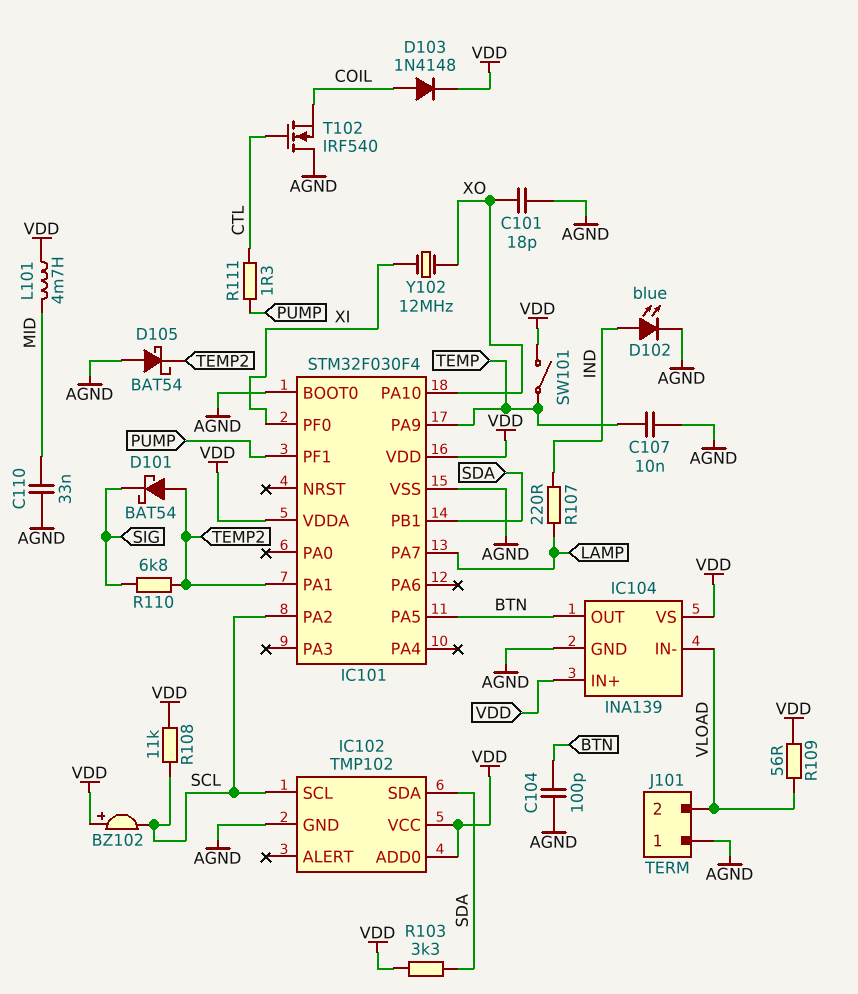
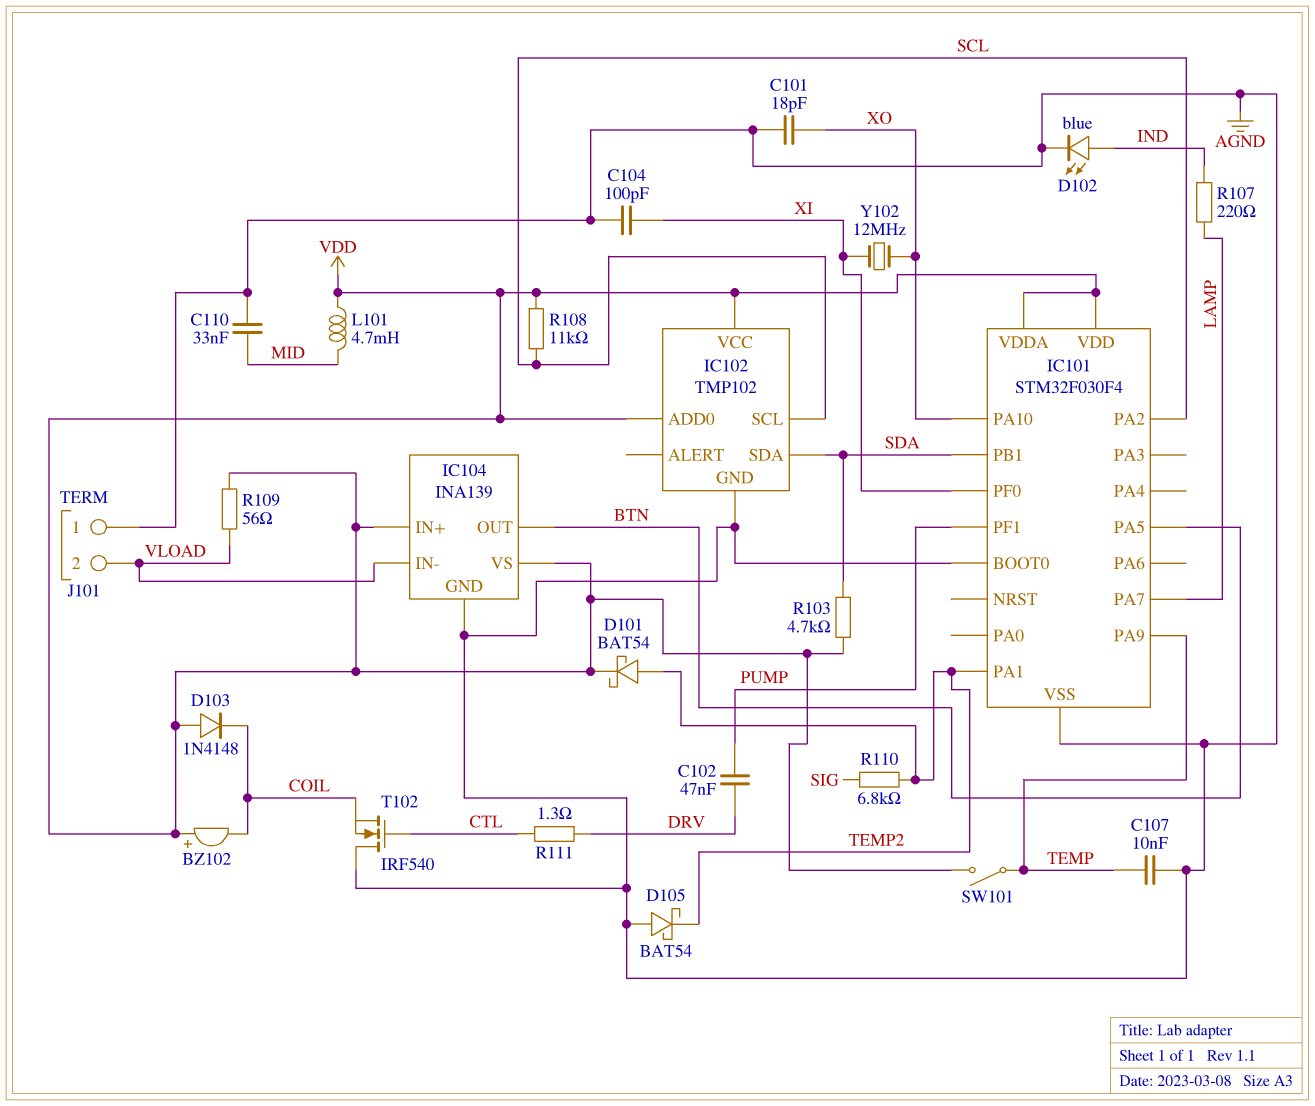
BZ102: buzzer (plus VDD, minus SCL) -> buzzer (plus VDD, minus COIL)
C102: none -> 47nF (DRV, PUMP)
C104: 100pF (AGND, BTN) -> 100pF (AGND, XI)
D101: schottky BAT54 (A TEMP2, K SIG) -> schottky BAT54 (A TEMP2, K VDD)
D103: diode 1N4148 (A COIL, K VDD) -> diode 1N4148 (A VDD, K COIL)
R103: 3.3k (SDA, VDD) -> 4.7k (SDA, VDD)
R111: 1.3 (CTL, PUMP) -> 1.3 (CTL, DRV)

